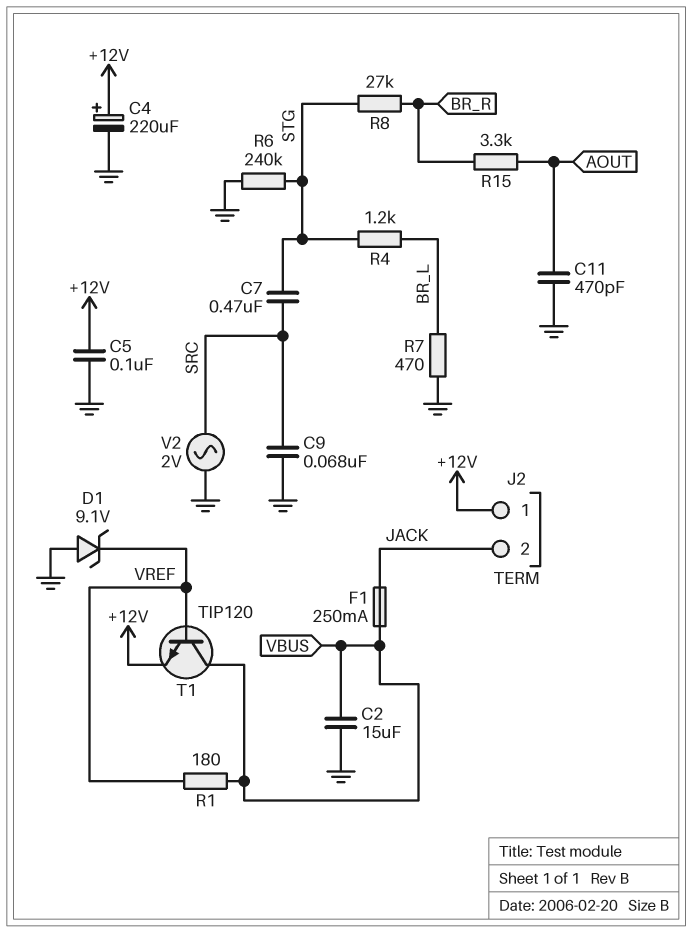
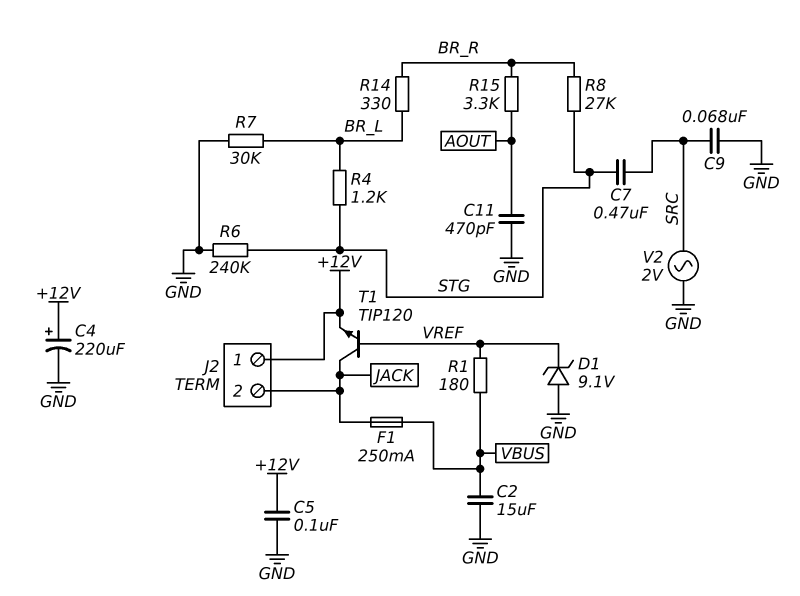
R7: 470 (BR_L, GND) -> 30k (BR_L, GND)
R14: none -> 330 (BR_L, BR_R)
T1: NPN TIP120 (B VREF, C VBUS, E +12V) -> NPN TIP120 (B VREF, C JACK, E +12V)

